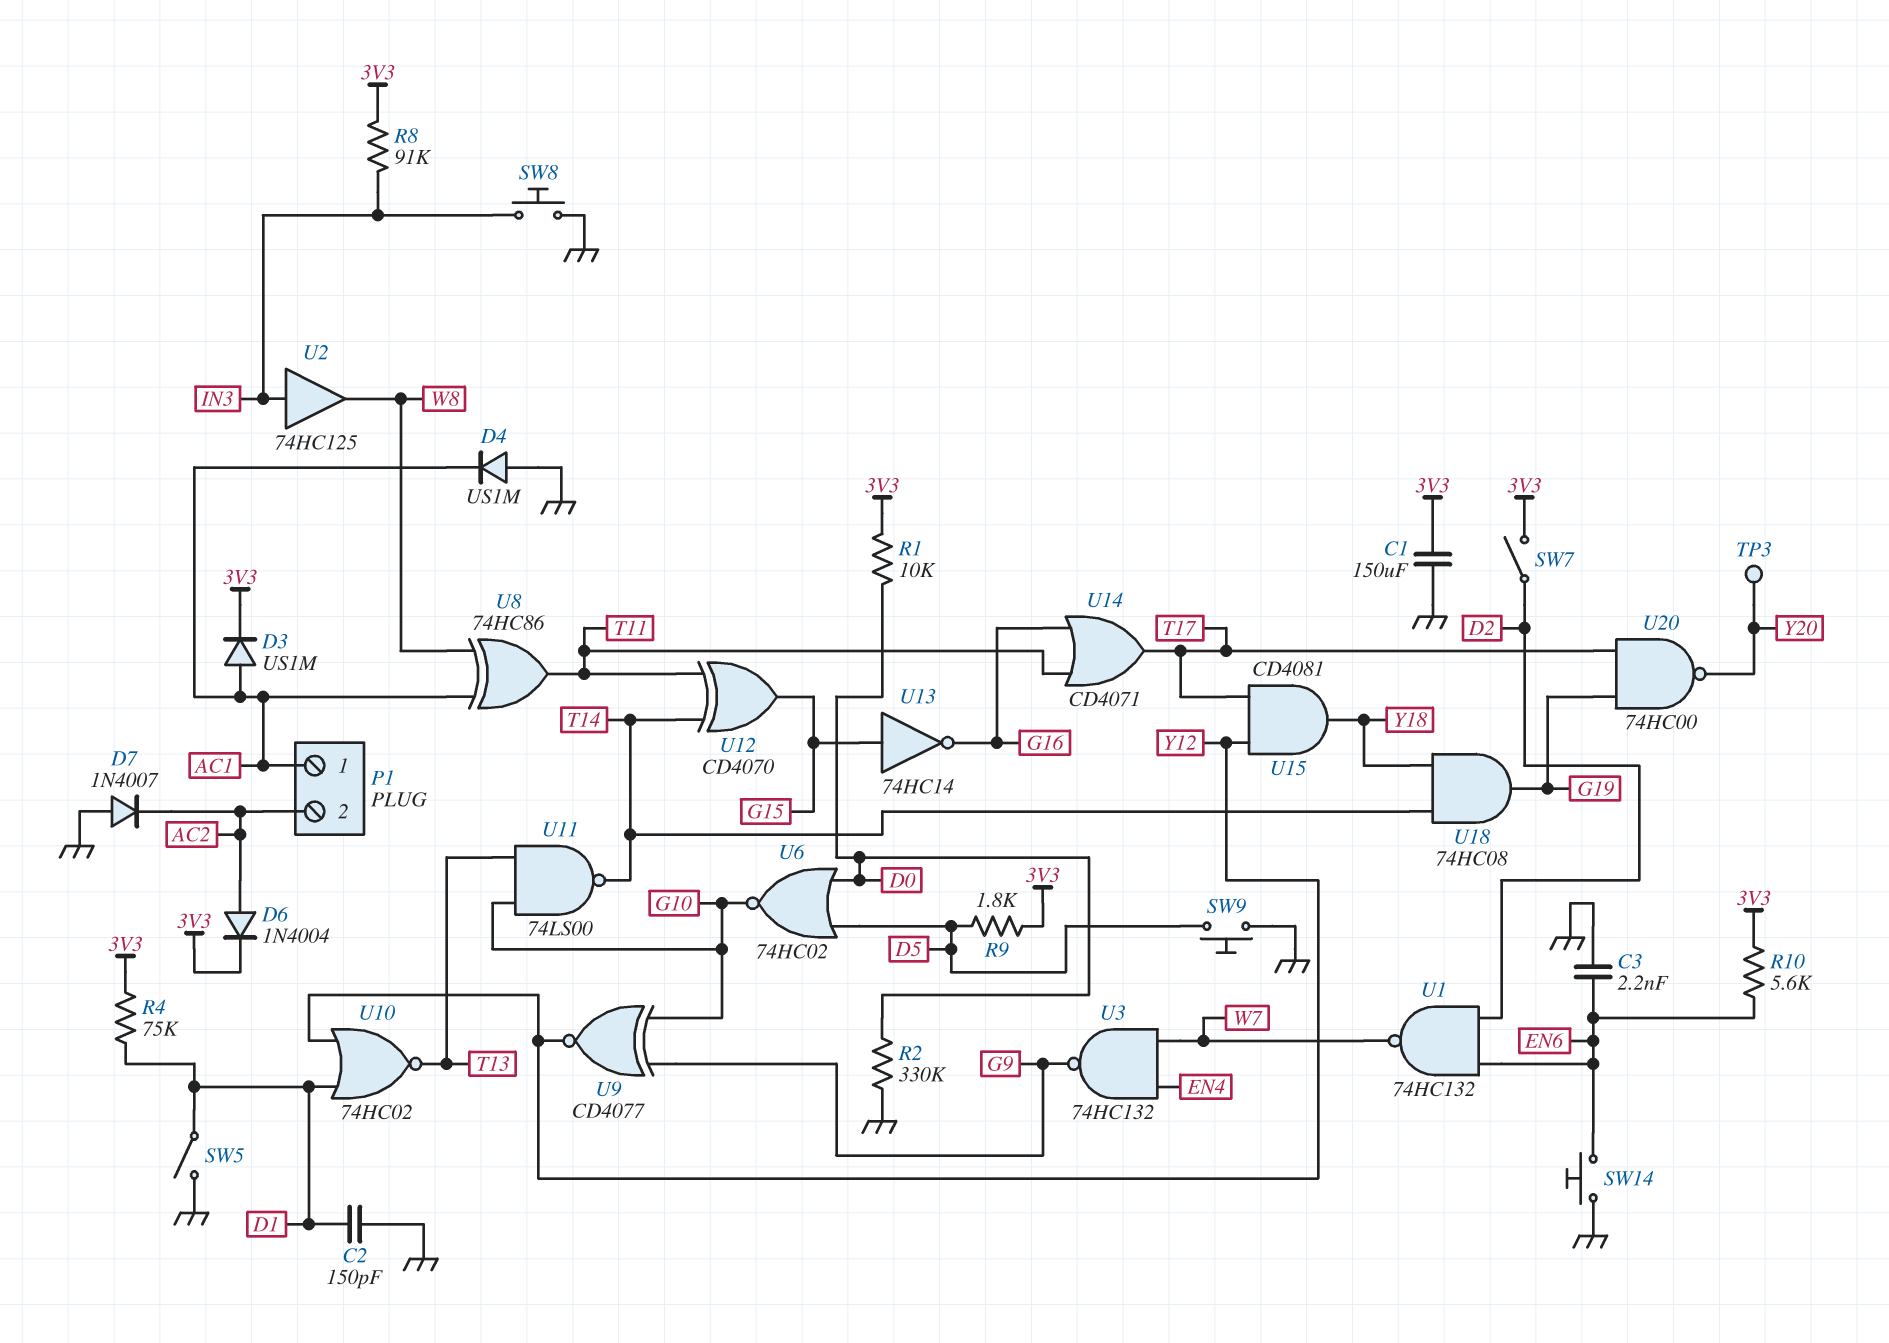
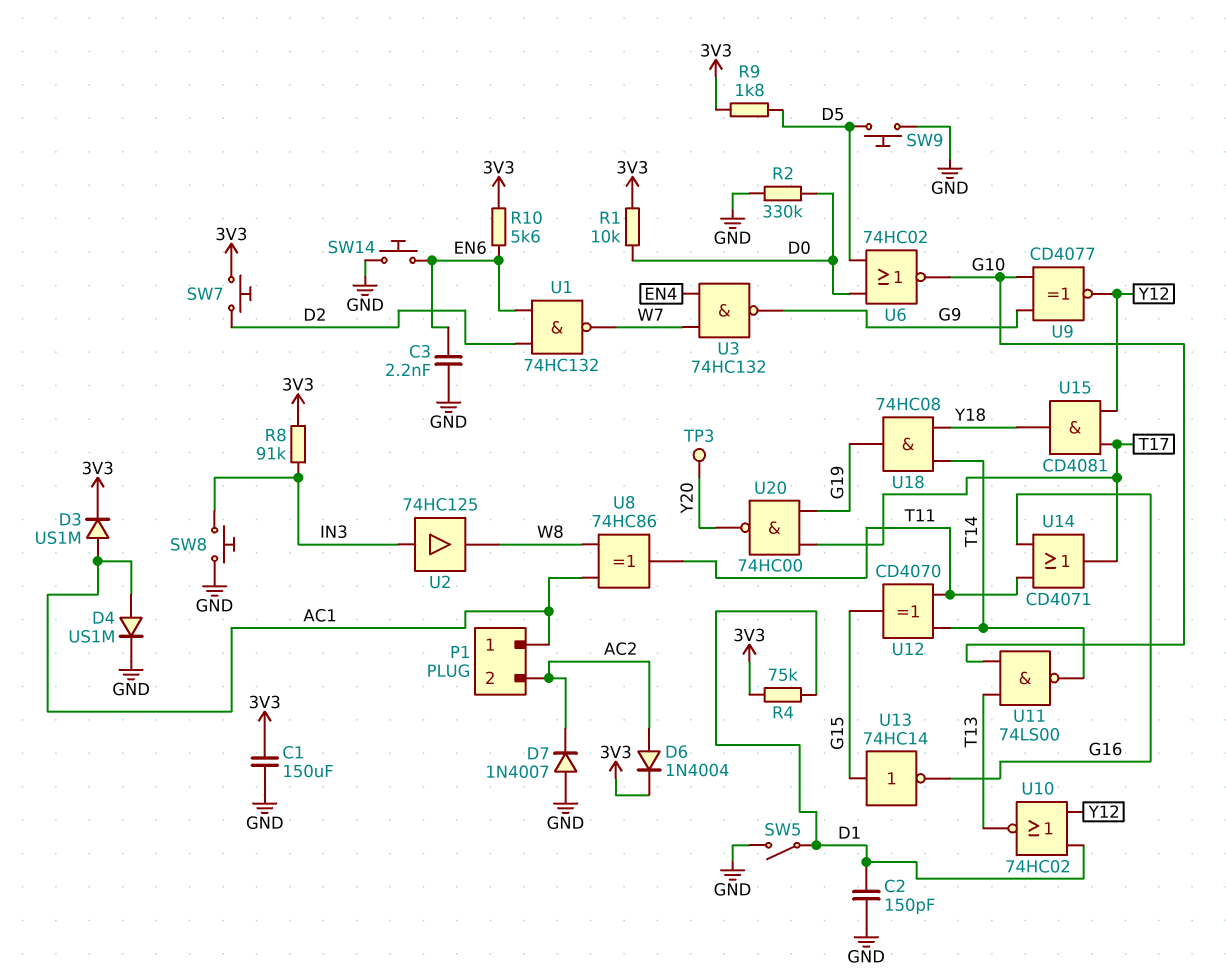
D4: diode US1M (A GND, K AC1) -> diode US1M (A AC1, K GND)
SW7: switch (3V3, D2) -> button (3V3, D2)

